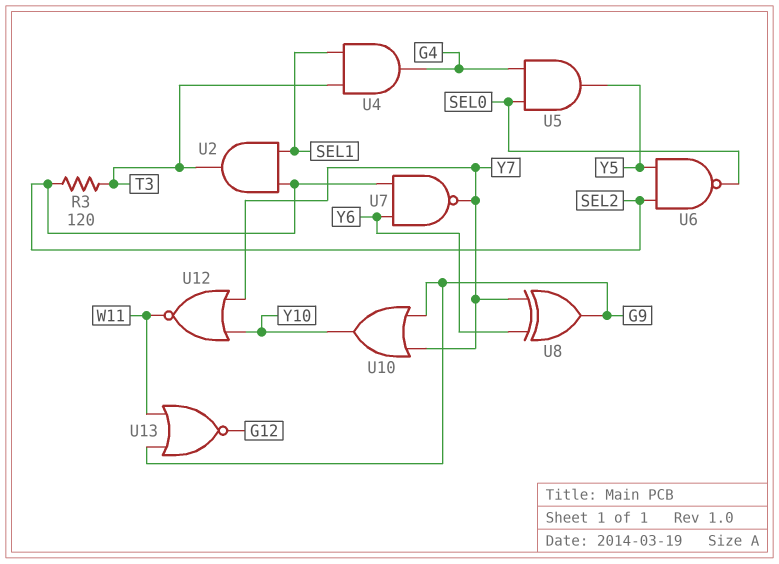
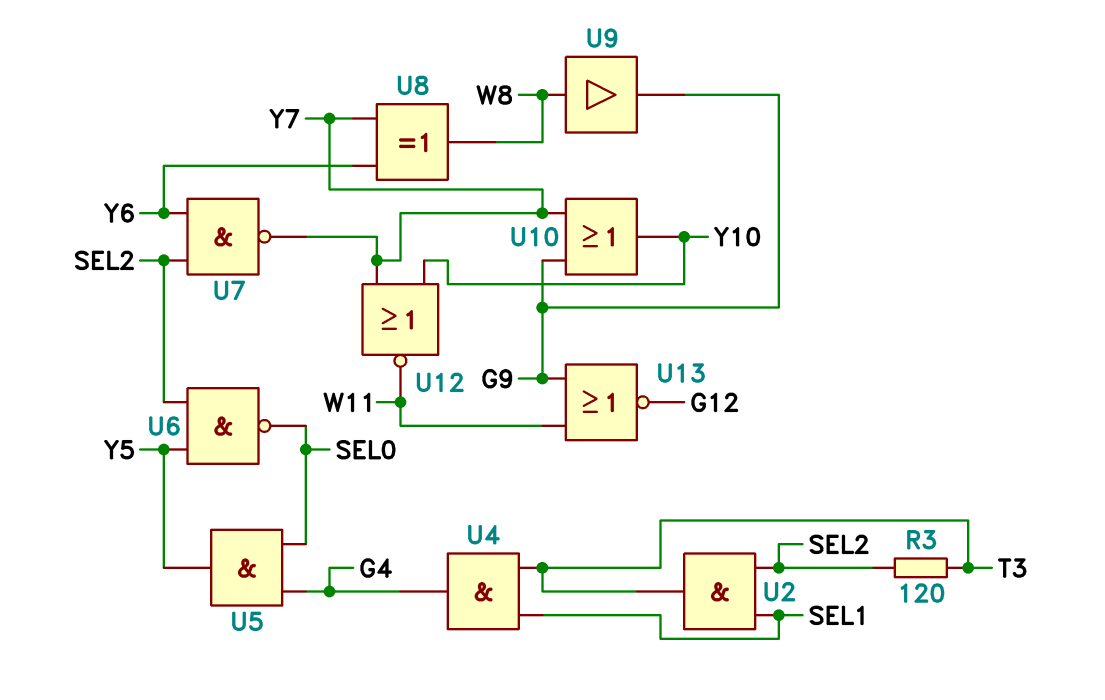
U8: XOR (in Y6, in Y7, out G9) -> XOR (in Y6, in Y7, out W8)
U9: none -> buffer (in W8, out G9)

